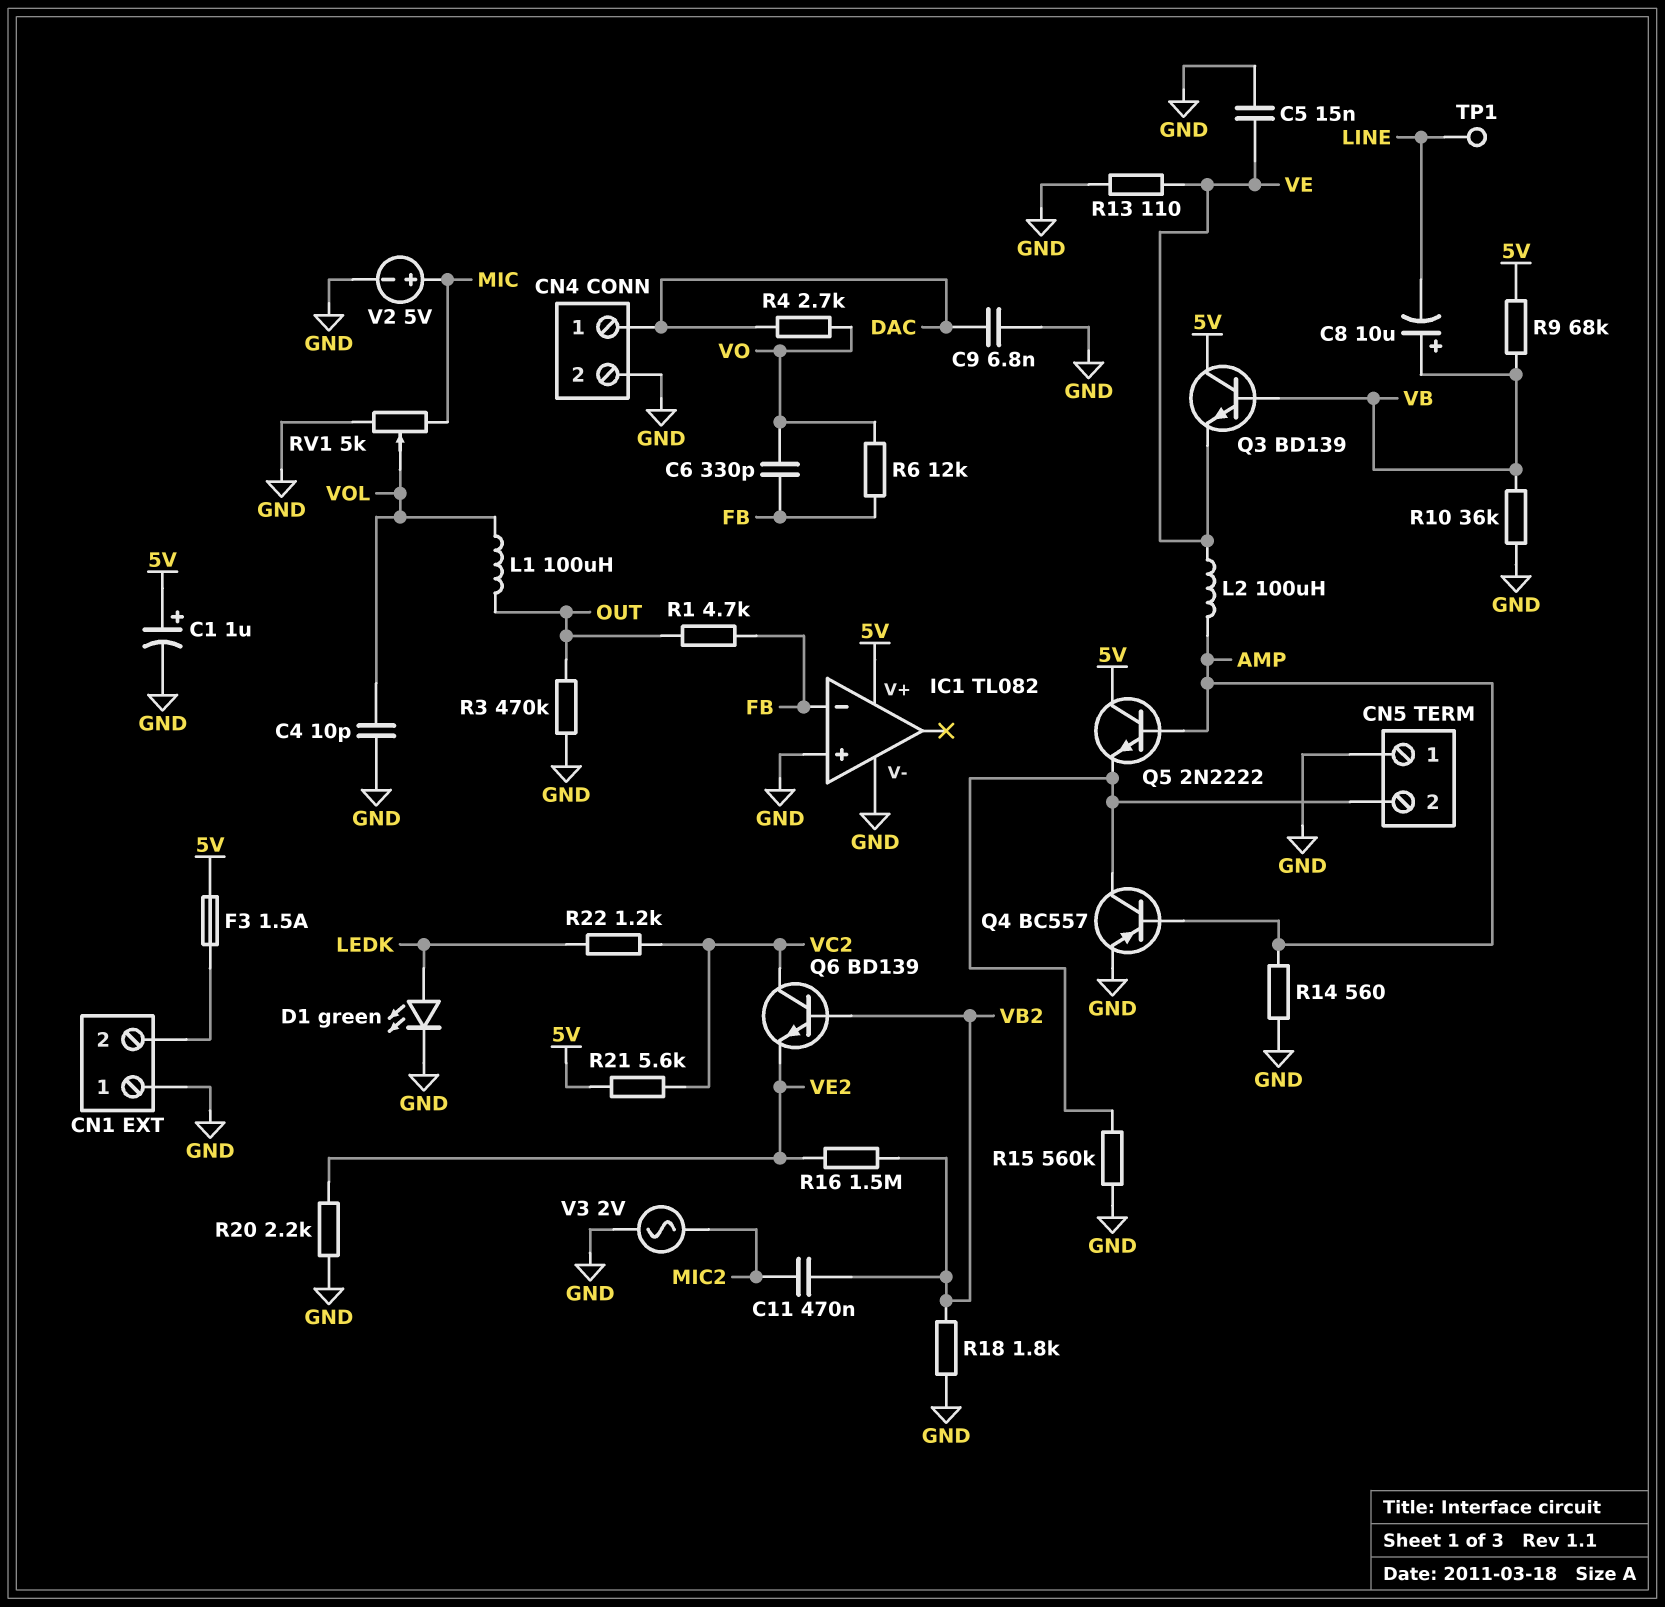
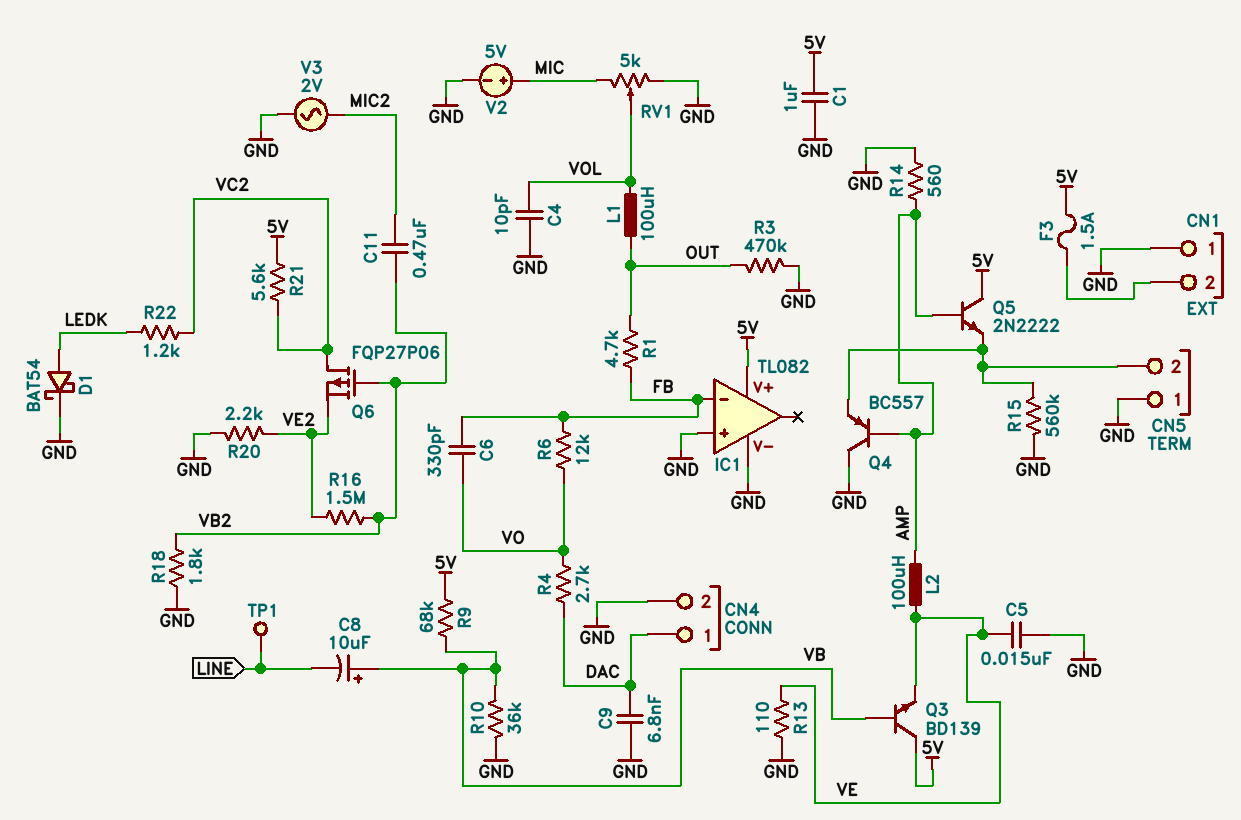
C1: 1uF (plus 5V, minus GND) -> 1uF (5V, GND)
D1: LED green (A LEDK, K GND) -> schottky BAT54 (A LEDK, K GND)
Q4: PNP BC557 (B AMP, C CN5/2, E GND) -> PNP BC557 (B AMP, C GND, E CN5/2)
Q6: NPN BD139 (B VB2, C VC2, E VE2) -> PMOS FQP27P06 (G VB2, D VC2, S VE2)

